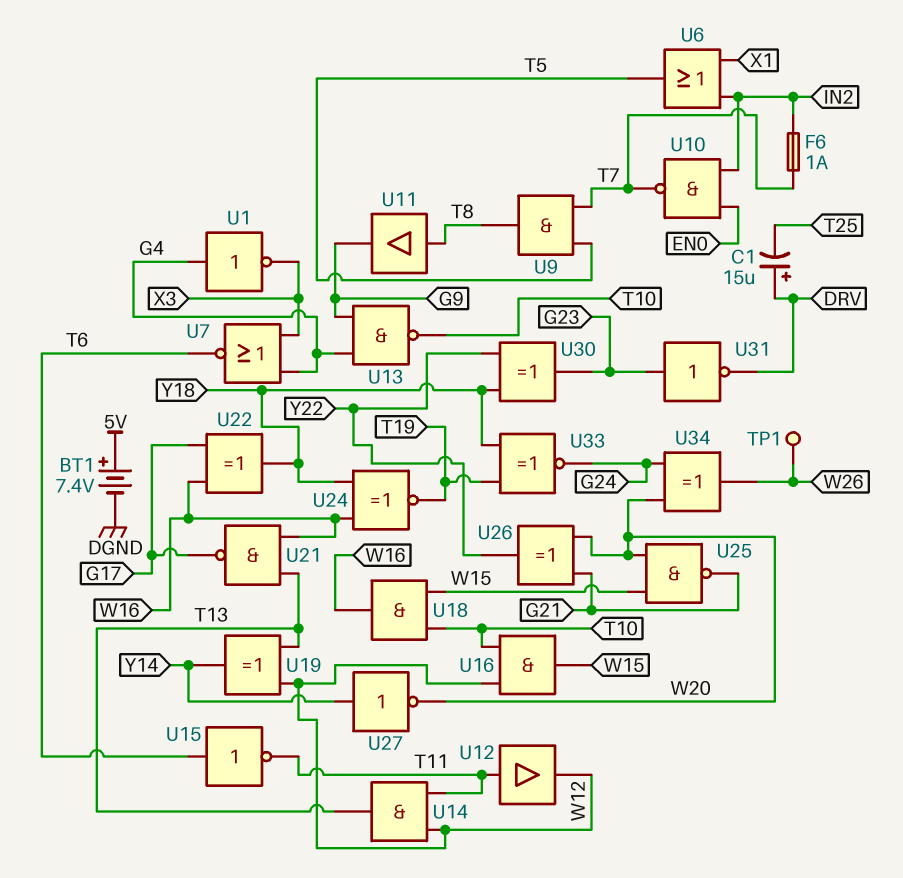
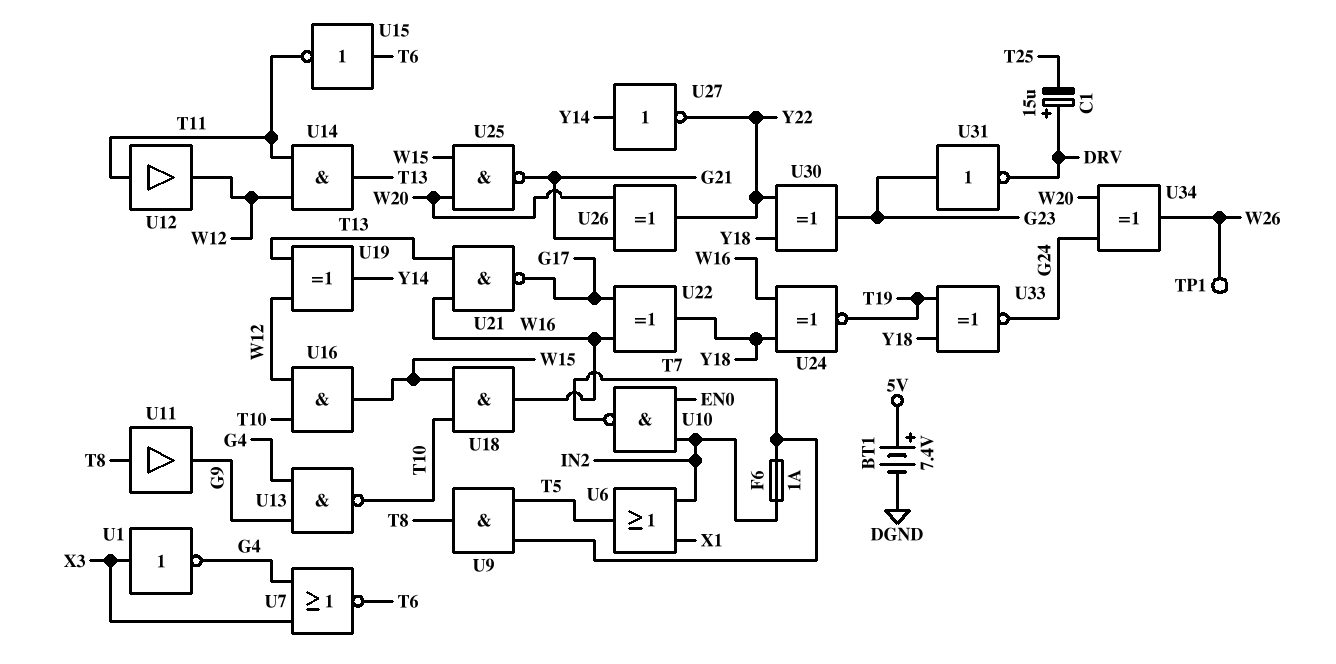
U1: NOT (in G4, out X3) -> NOT (in X3, out G4)
U27: NOT (in Y14, out W20) -> NOT (in Y14, out Y22)

